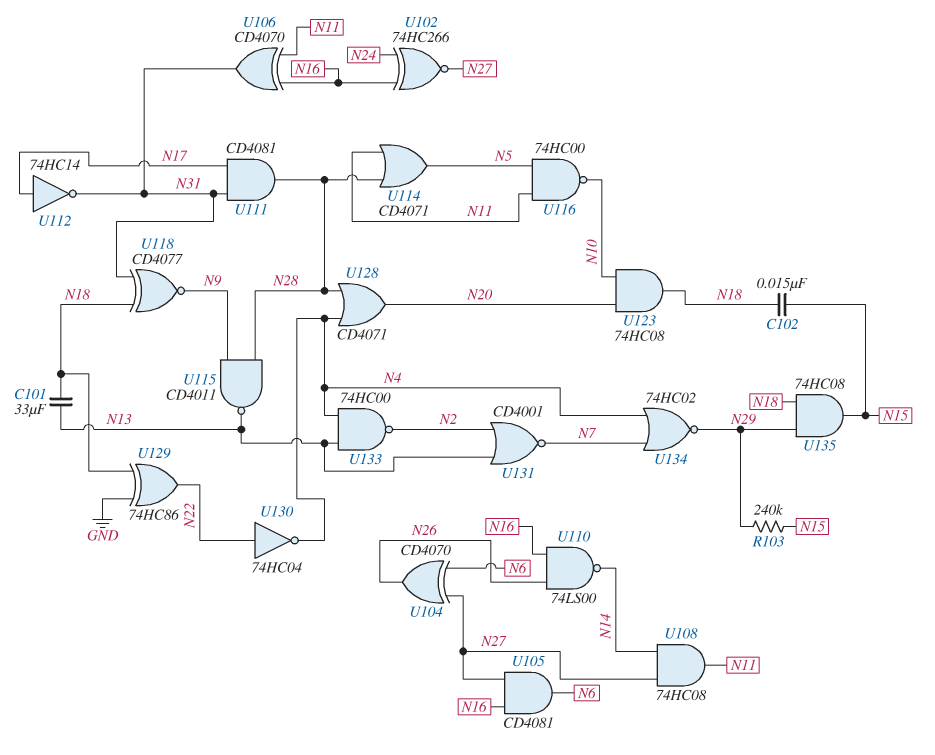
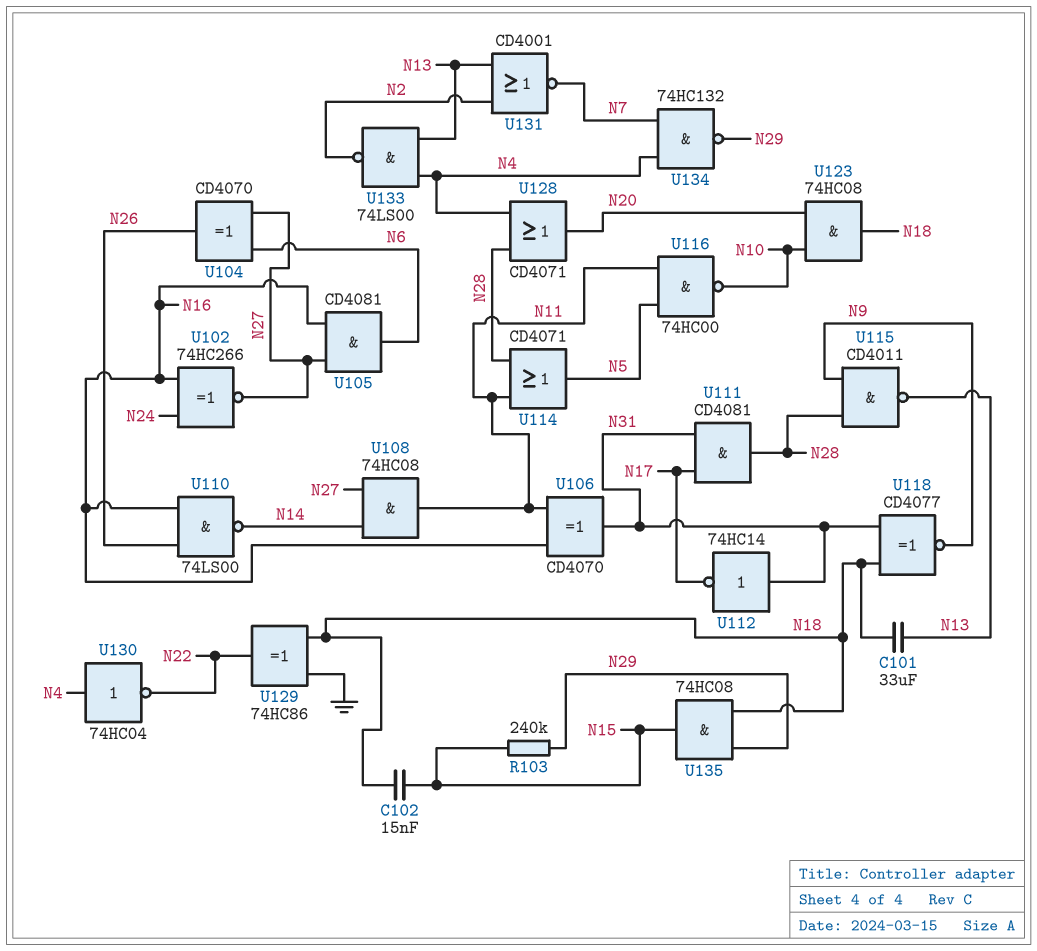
U112: NOT 74HC14 (in N17, out N31) -> NOT 74HC14 (in N31, out N17)
U130: NOT 74HC04 (in N22, out N4) -> NOT 74HC04 (in N4, out N22)
U133: NAND 74HC00 (in N4, in N13, out N2) -> NAND 74LS00 (in N4, in N13, out N2)
U134: NOR 74HC02 (in N4, in N7, out N29) -> NAND 74HC132 (in N4, in N7, out N29)

